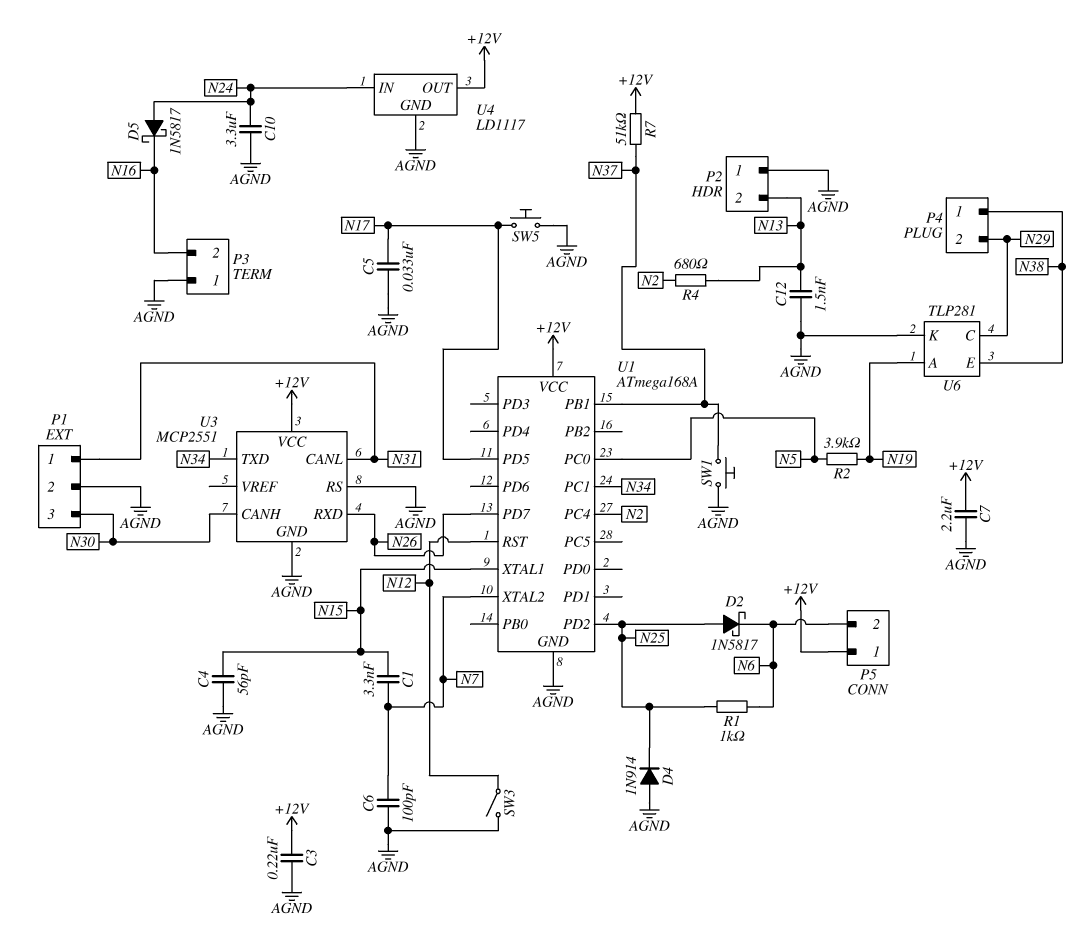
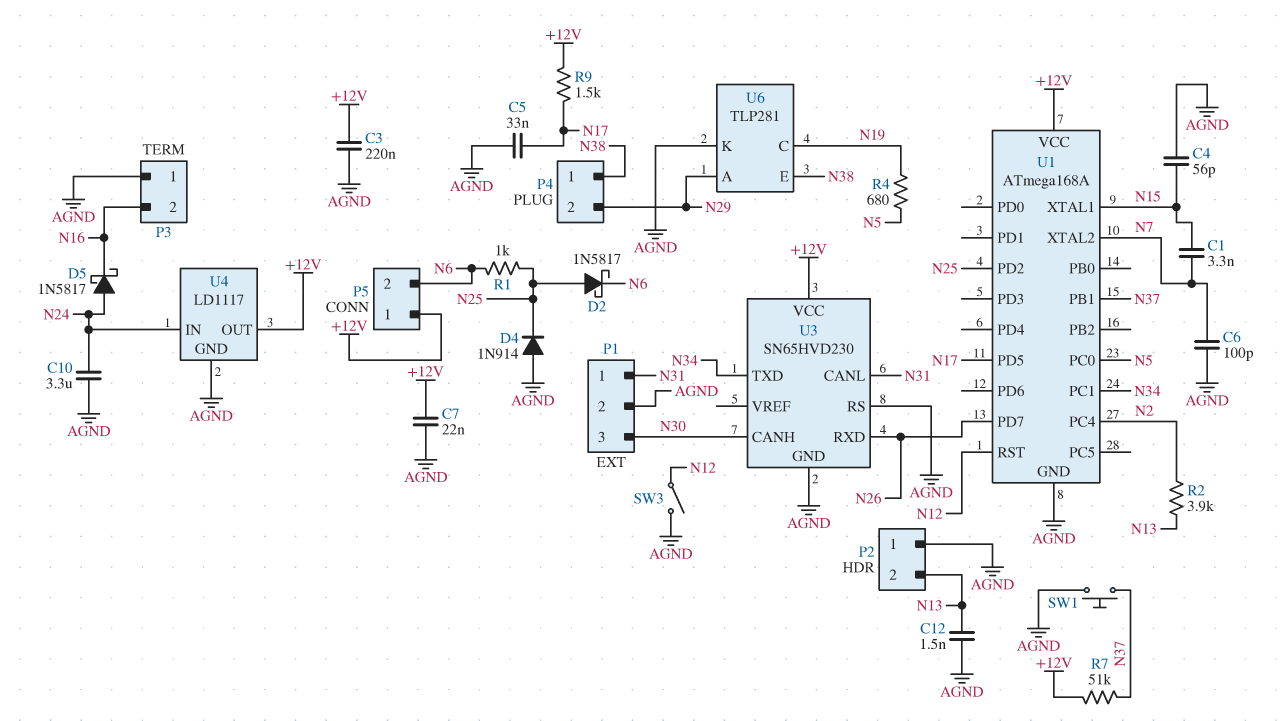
C7: 2.2uF (+12V, AGND) -> 22nF (+12V, AGND)
R2: 3.9k (N5, N19) -> 3.9k (N2, N13)
R4: 680 (N2, N13) -> 680 (N5, N19)
R9: none -> 1.5k (+12V, N17)
SW5: button (AGND, N17) -> none
U3: MCP2551 -> SN65HVD230
U6 pin A: N19 -> N29
U6 pin C: N29 -> N19

